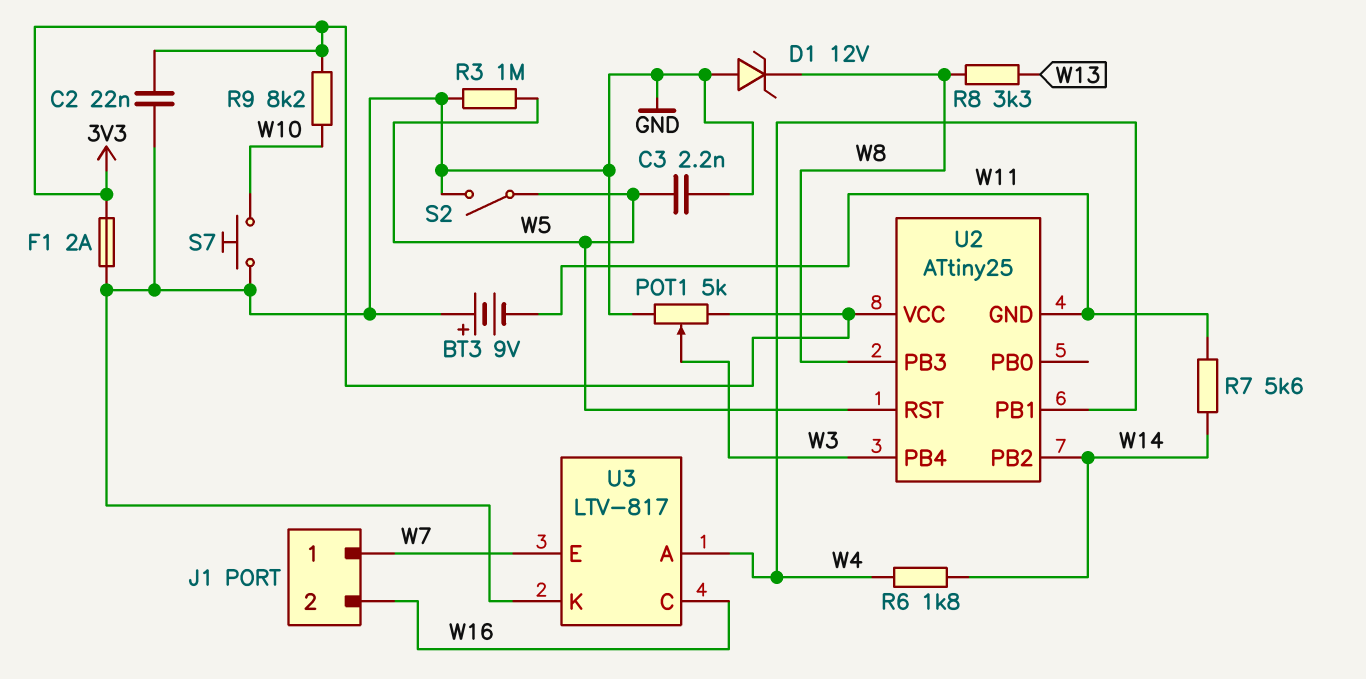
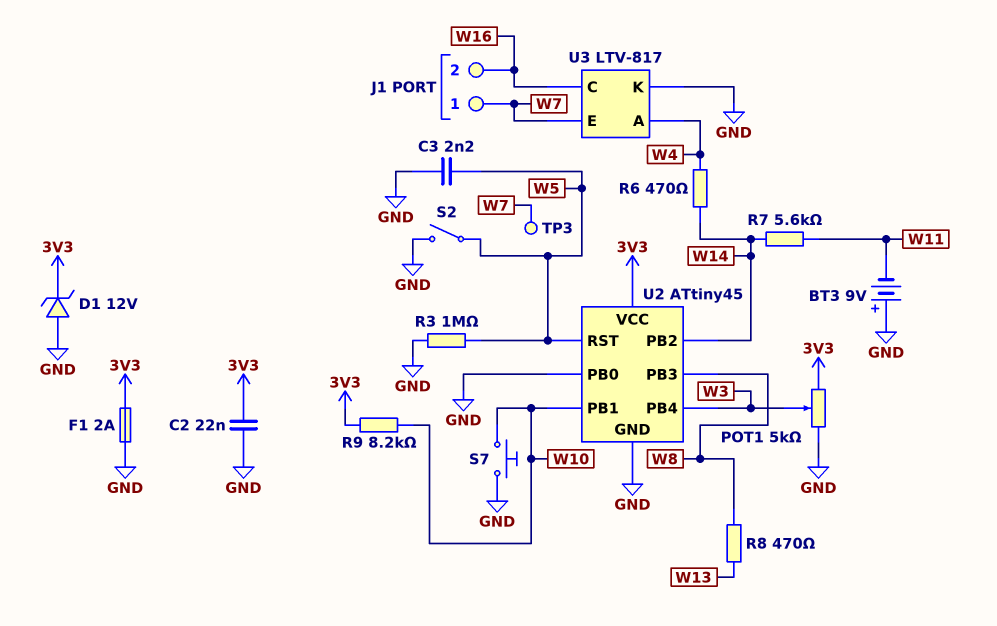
D1: zener 12V (A GND, K W8) -> zener 12V (A GND, K 3V3)
R6: 1.8k (W4, W14) -> 470 (W4, W14)
R8: 3.3k (W8, W13) -> 470 (W8, W13)
TP3: none -> test point (W7)
U2: ATtiny25 -> ATtiny45
U2 pin GND: W11 -> GND
U2 pin PB0: none -> GND
U2 pin PB1: W4 -> W10

